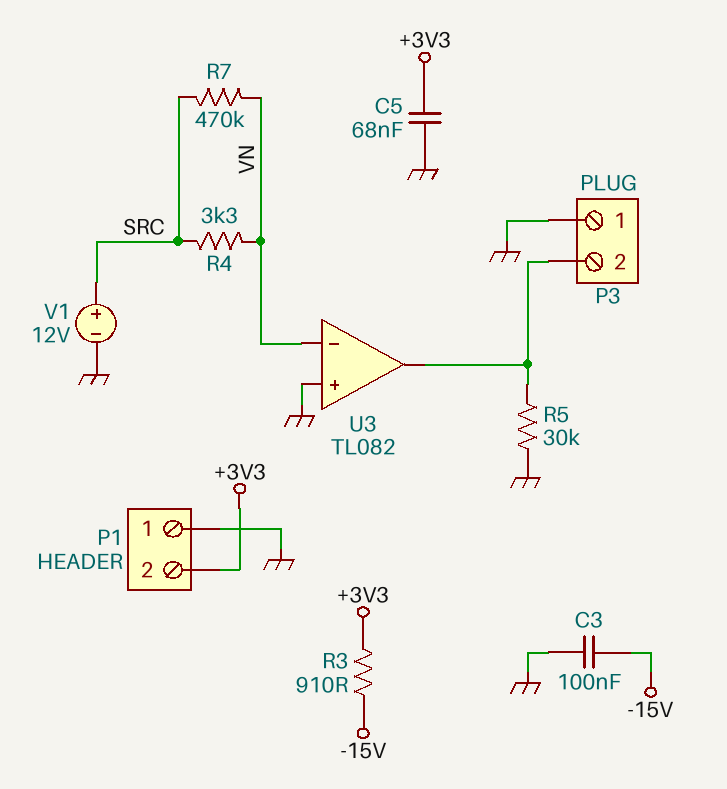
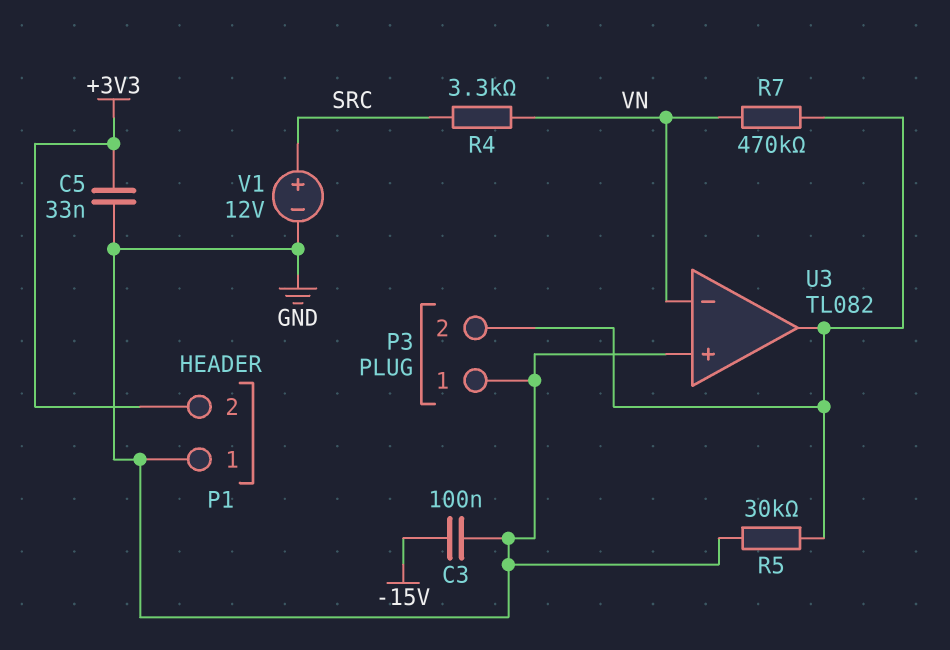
C5: 68nF (+3V3, GND) -> 33nF (+3V3, GND)
R3: 910 (+3V3, -15V) -> none
R7: 470k (SRC, VN) -> 470k (P3/2, VN)

